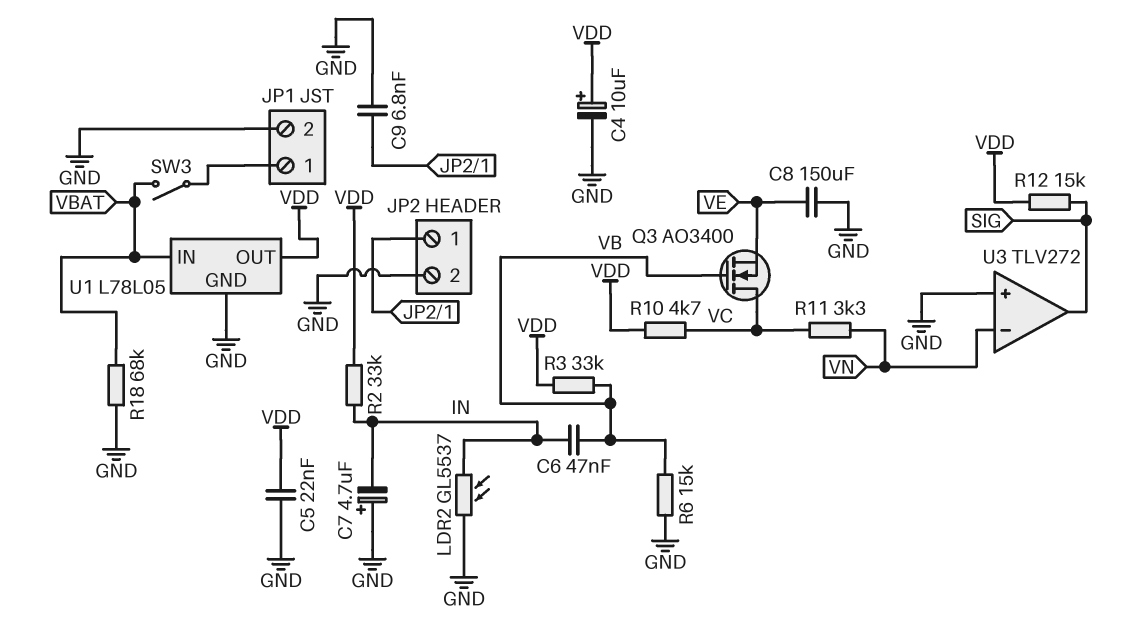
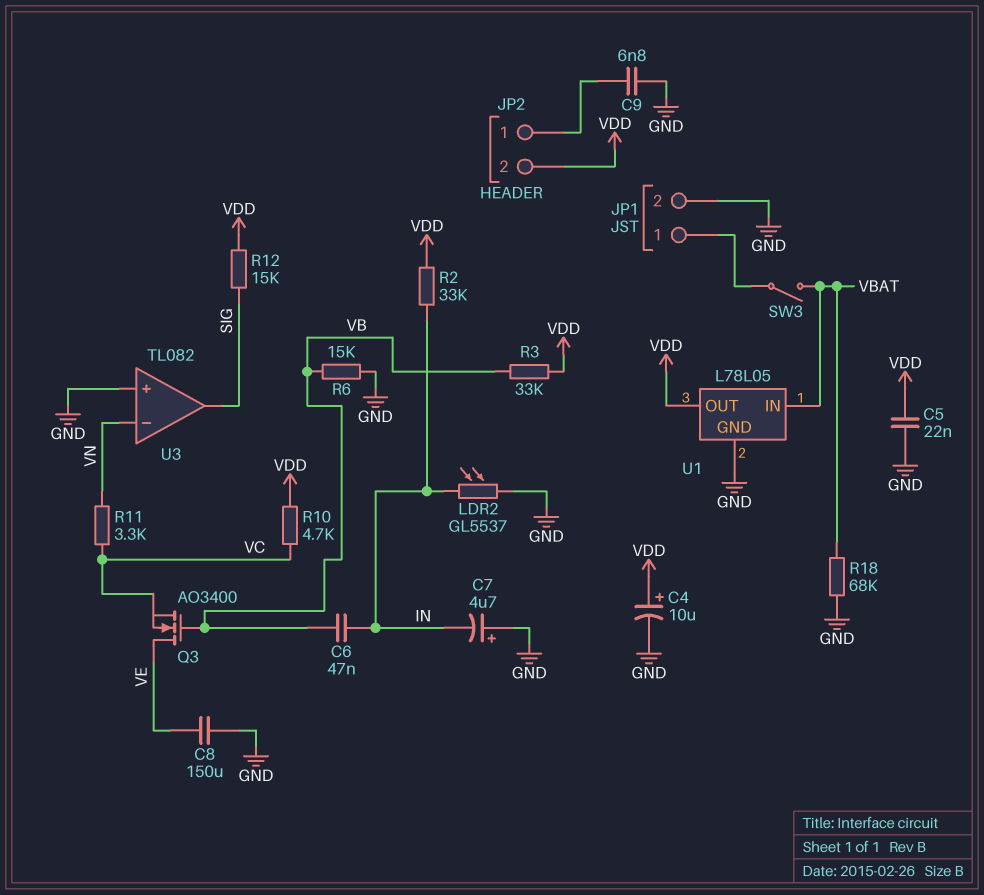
JP2 pin 2: GND -> VDD
Q3: NMOS AO3400 (G VB, D VC, S VE) -> NMOS AO3400 (G VB, D VE, S VC)
U3: TLV272 -> TL082

